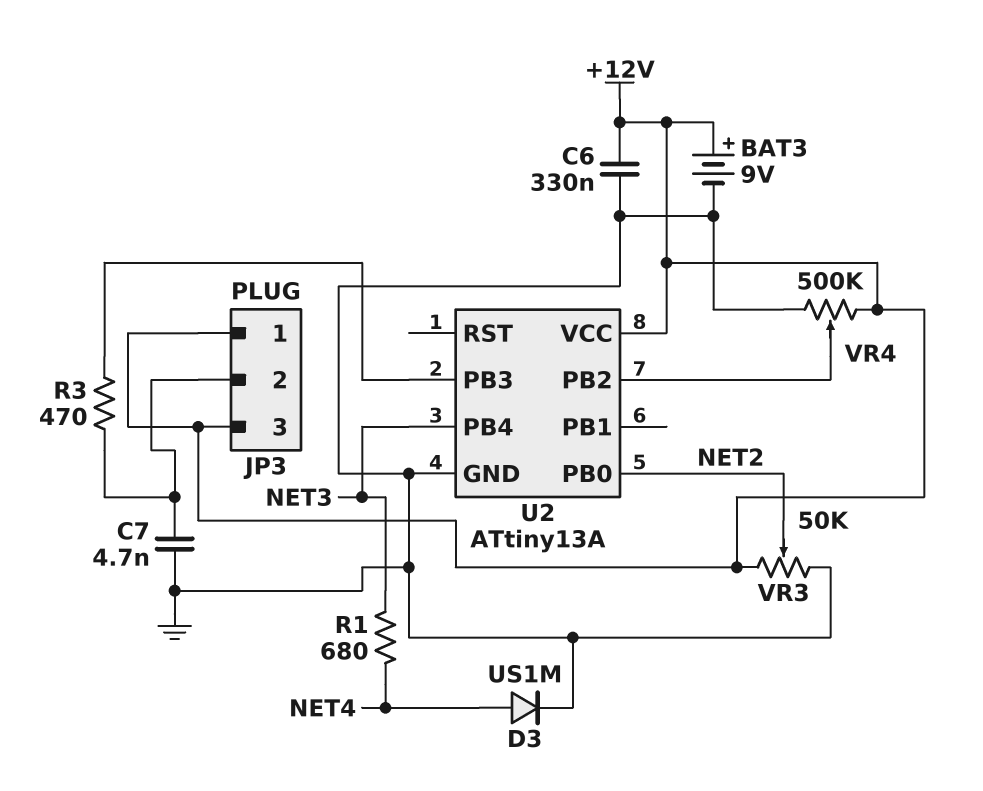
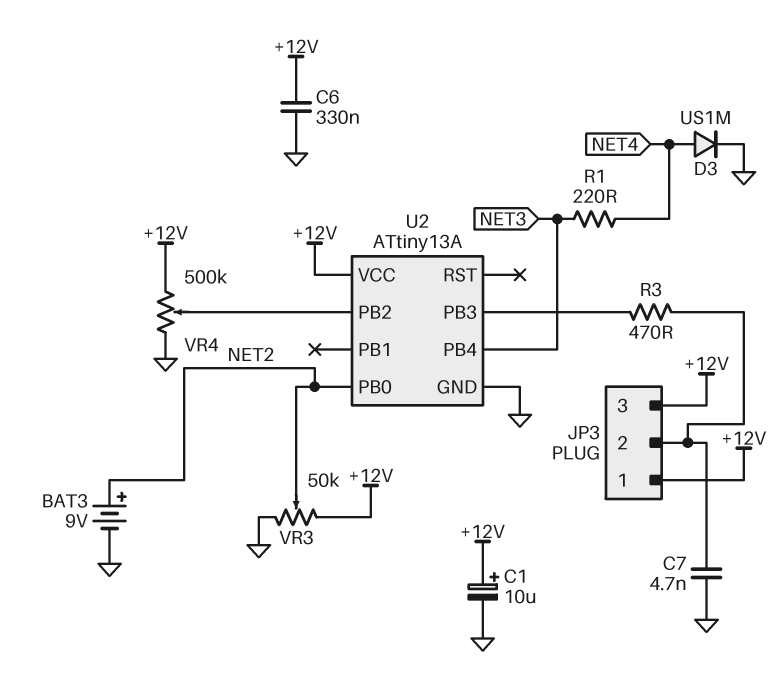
BAT3: 9V (plus +12V, minus GND) -> 9V (plus NET2, minus GND)
C1: none -> 10uF (plus +12V, minus GND)
R1: 680 (NET3, NET4) -> 220 (NET3, NET4)

